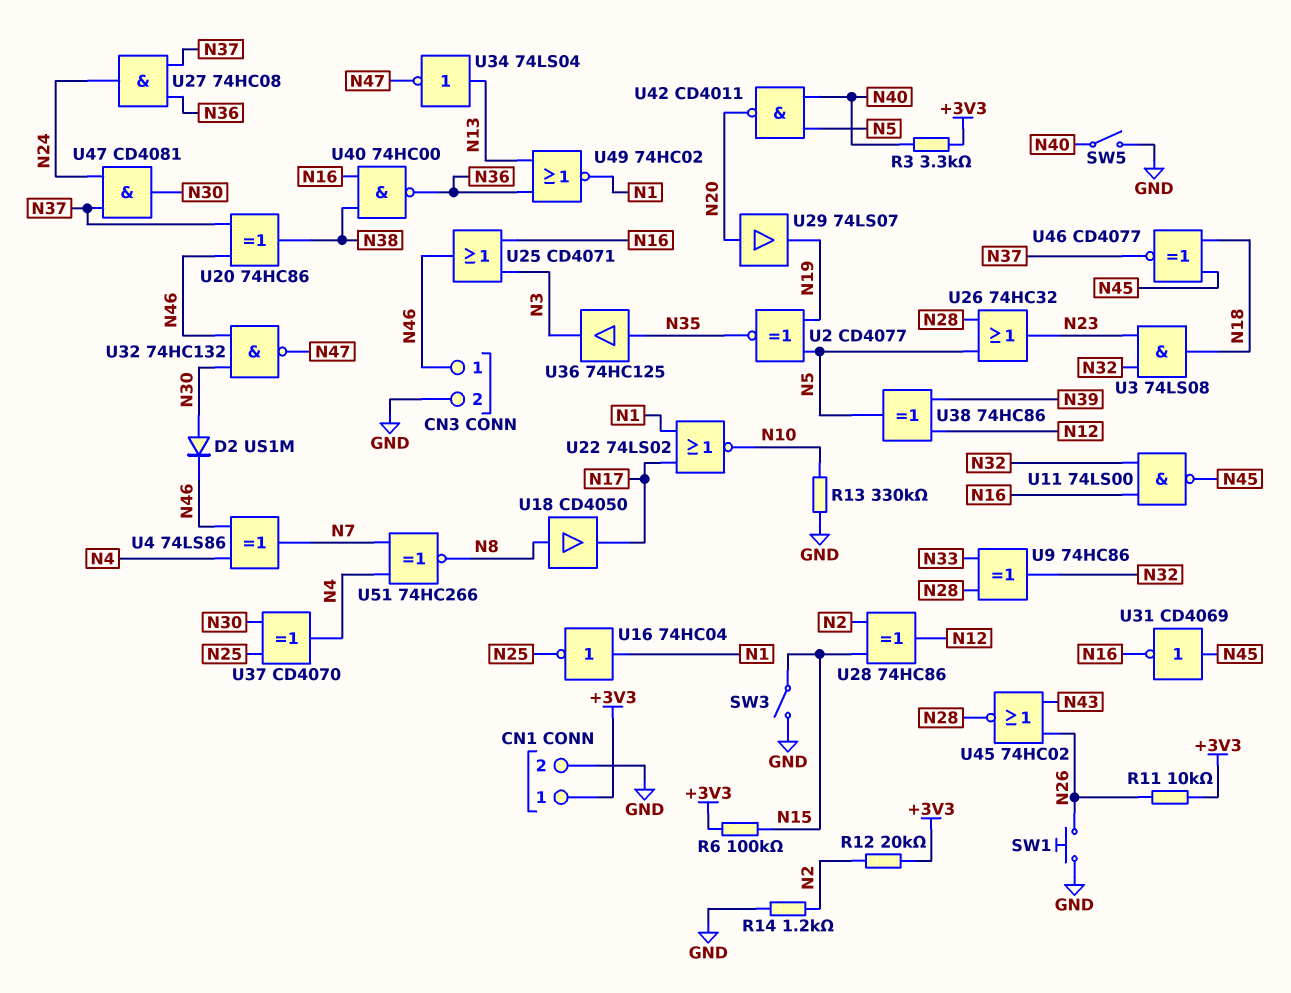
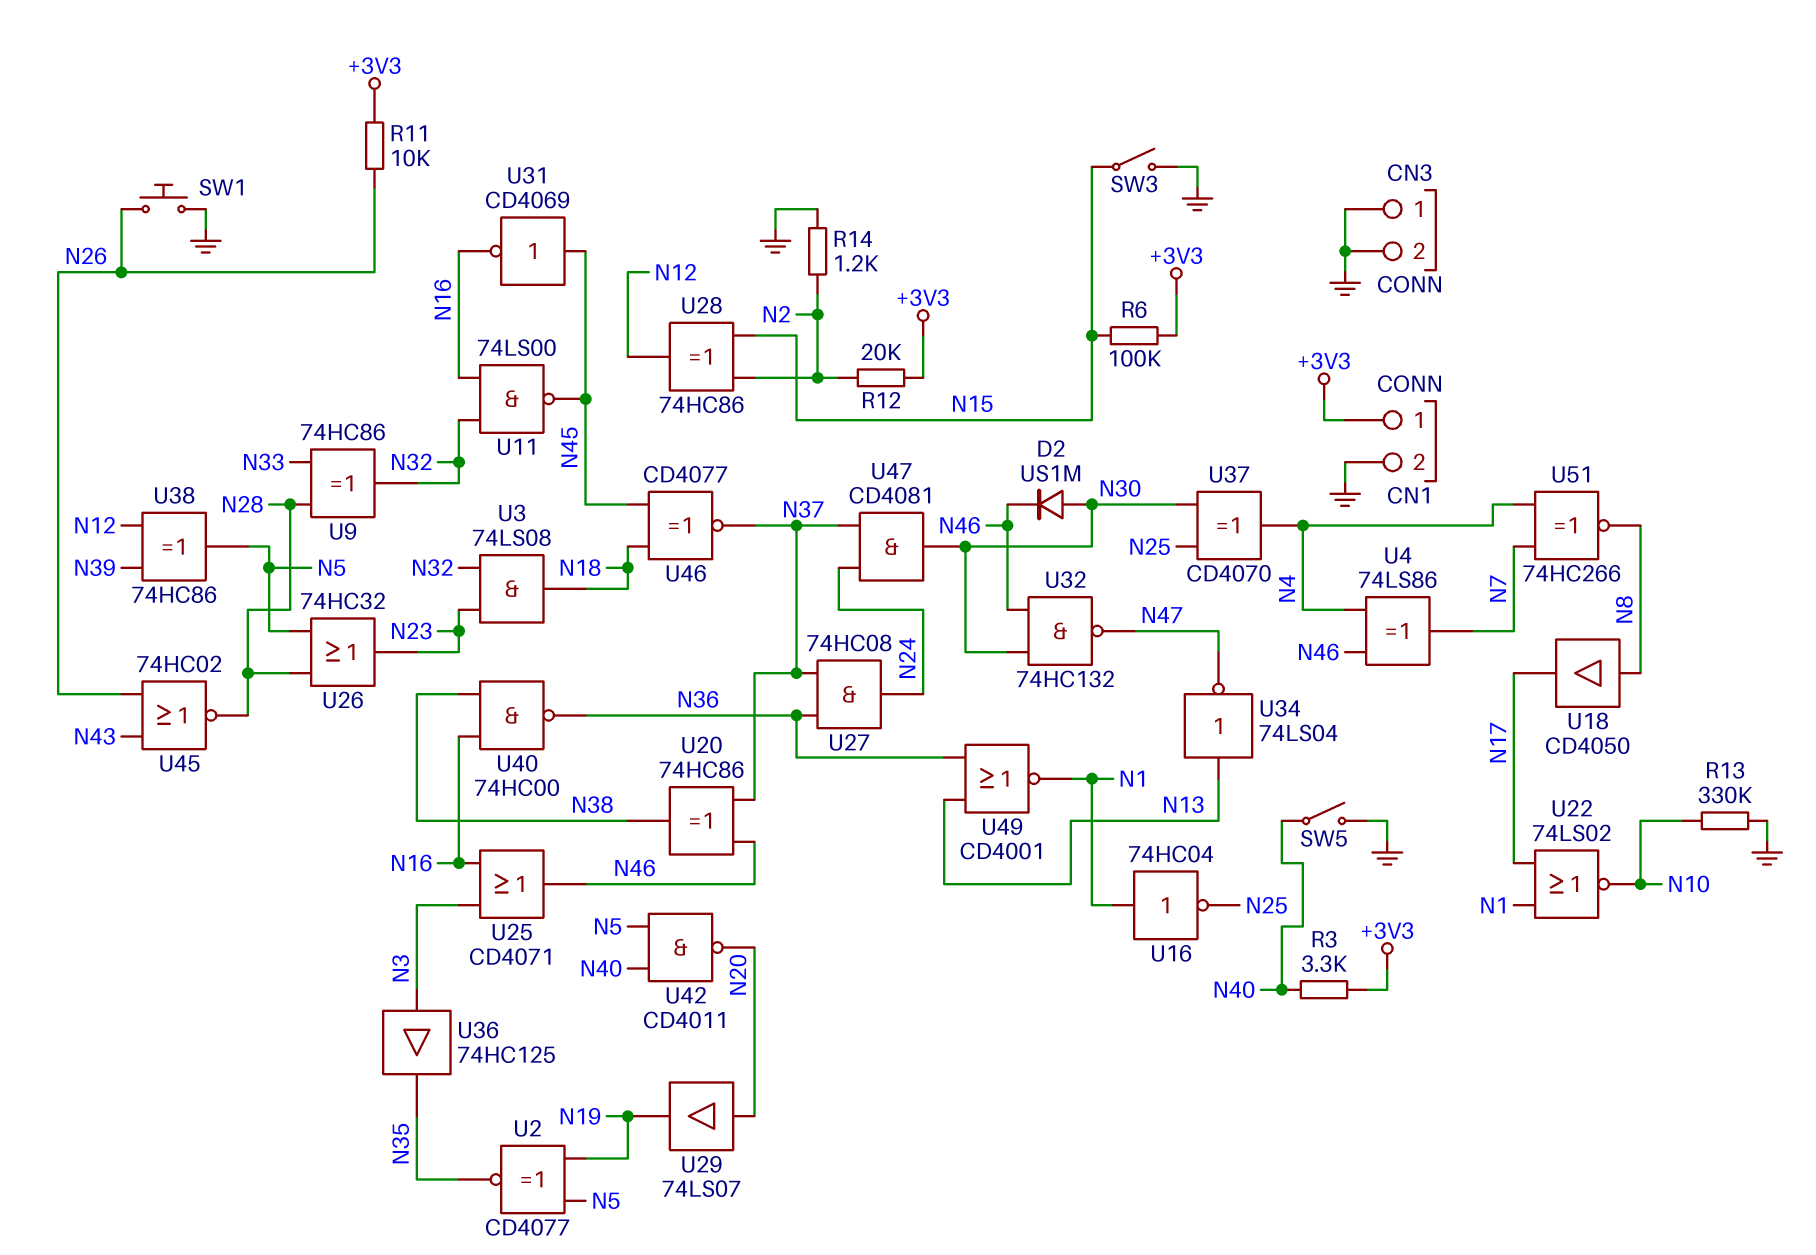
CN3 pin 1: N46 -> GND
U36: buffer 74HC125 (in N35, out N3) -> buffer 74HC125 (in N3, out N35)
U49: NOR 74HC02 (in N13, in N36, out N1) -> NOR CD4001 (in N13, in N36, out N1)

